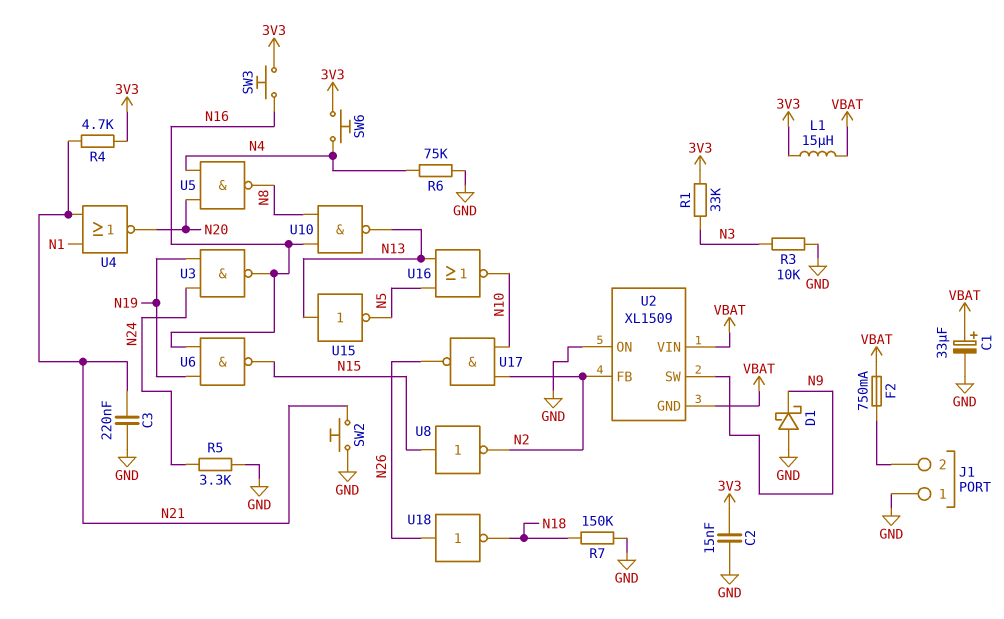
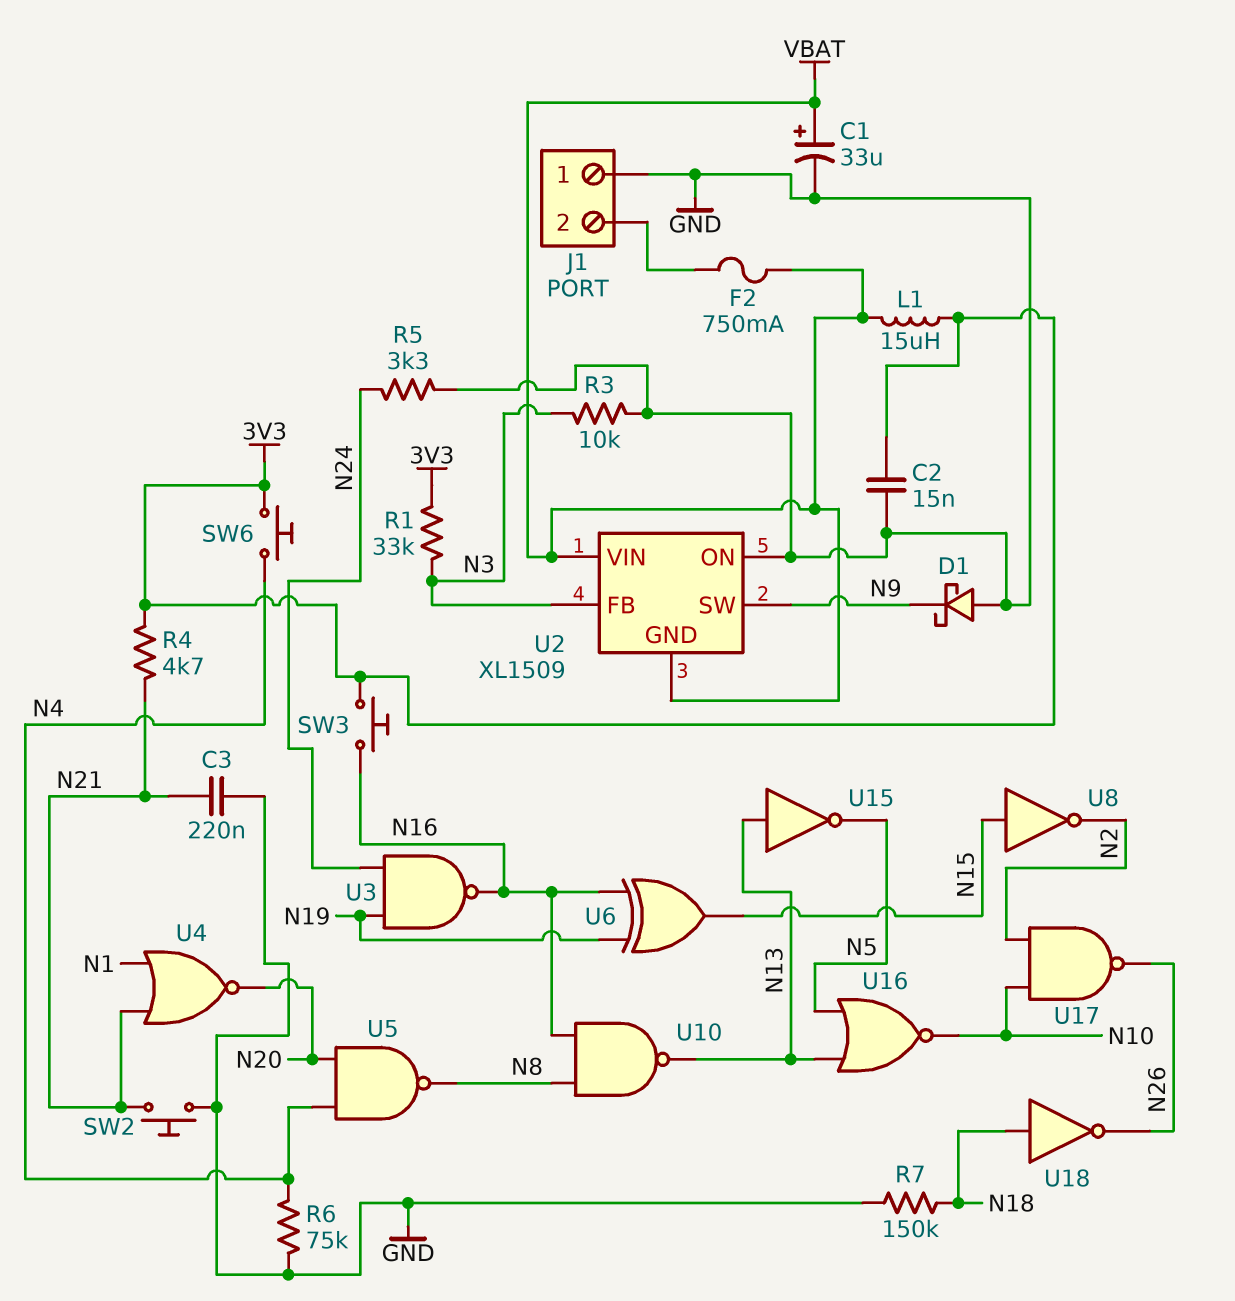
U2 pin FB: N2 -> N3
U6: NAND (in N16, in N19, out N15) -> XOR (in N16, in N19, out N15)
U18: NOT (in N26, out N18) -> NOT (in N18, out N26)

